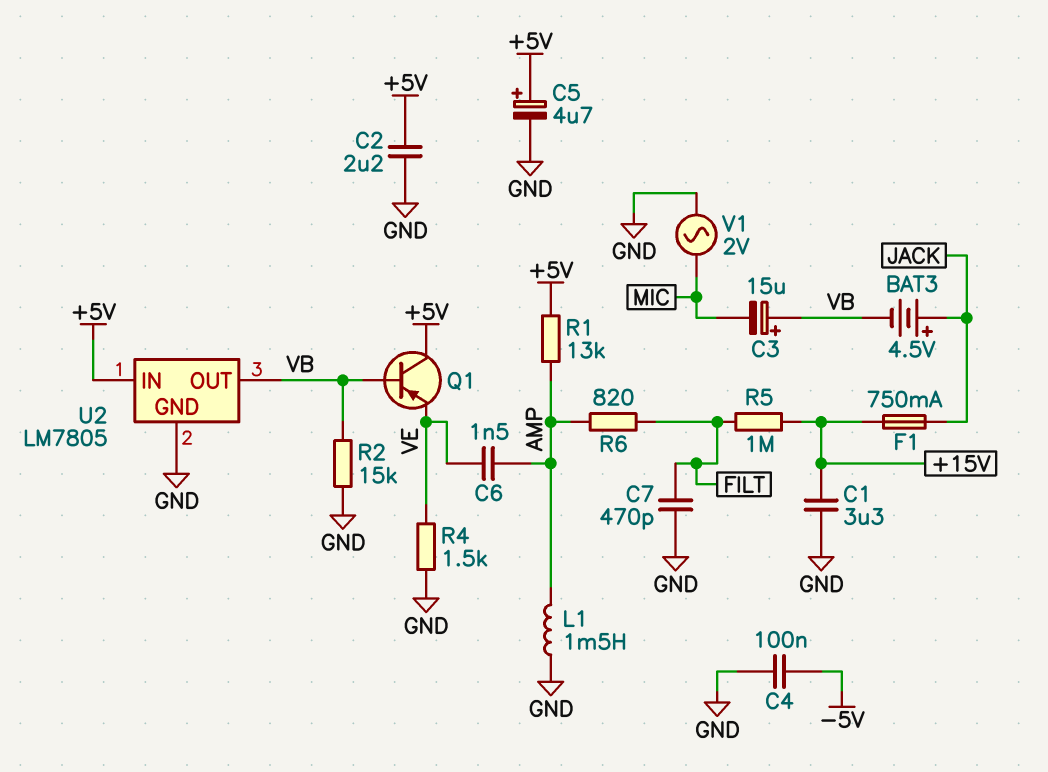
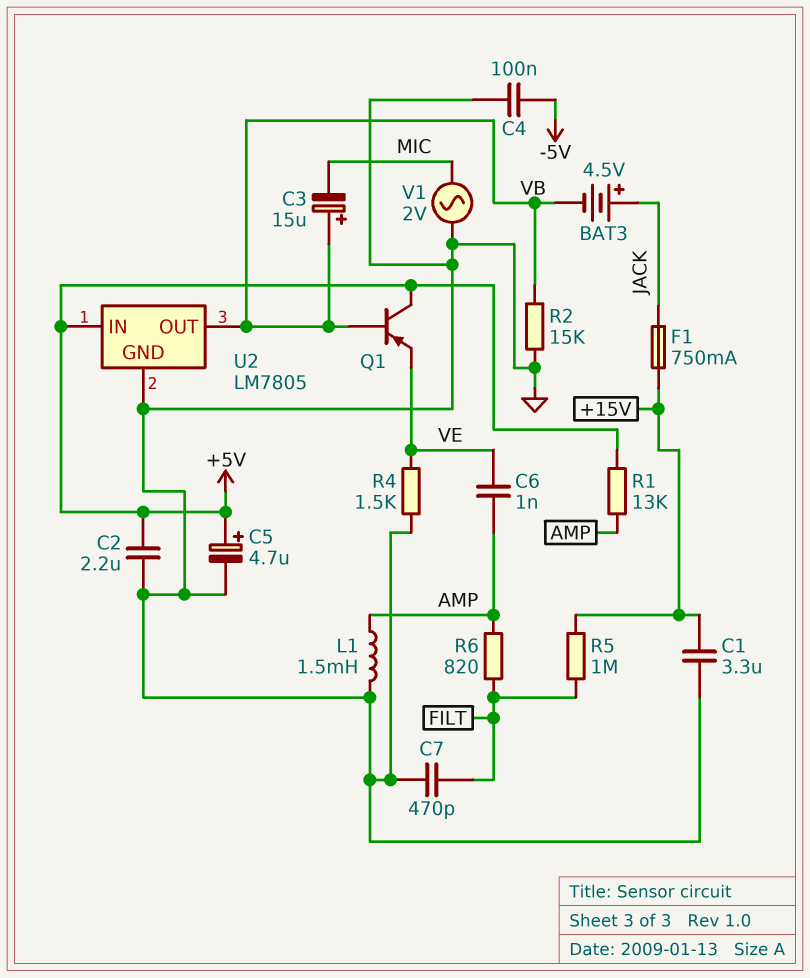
C6: 1.5nF (AMP, VE) -> 1nF (AMP, VE)

